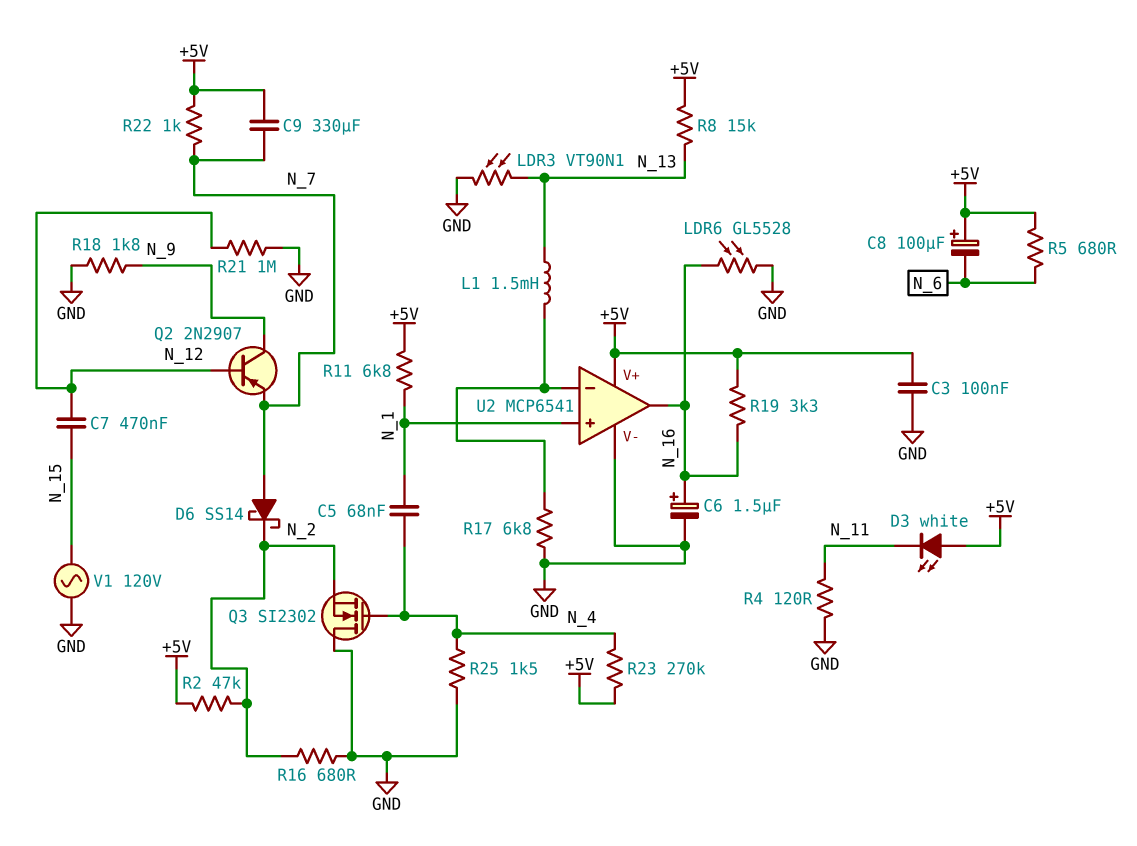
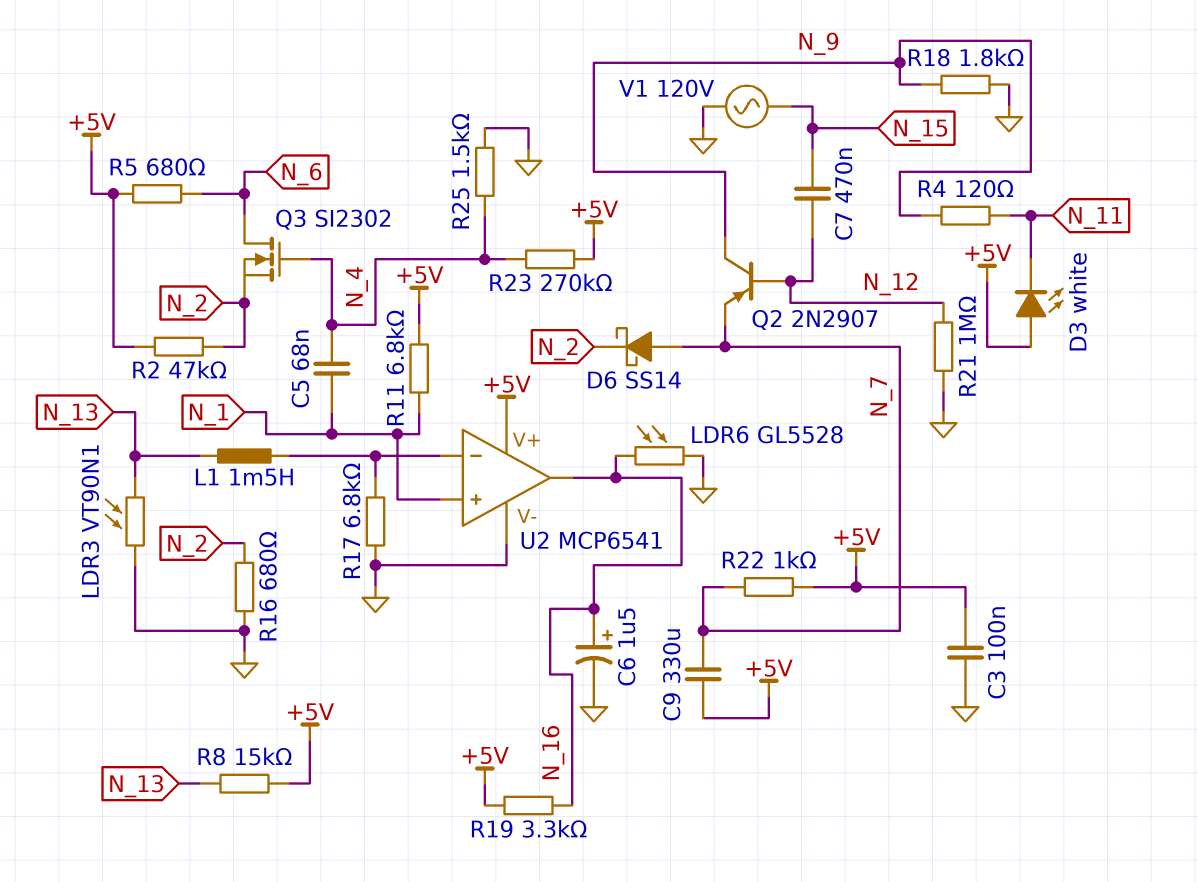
C8: 100uF (plus +5V, minus N_6) -> none
Q3: NMOS SI2302 (G N_4, D GND, S N_2) -> NMOS SI2302 (G N_4, D N_6, S N_2)
R4: 120 (GND, N_11) -> 120 (N_9, N_11)

